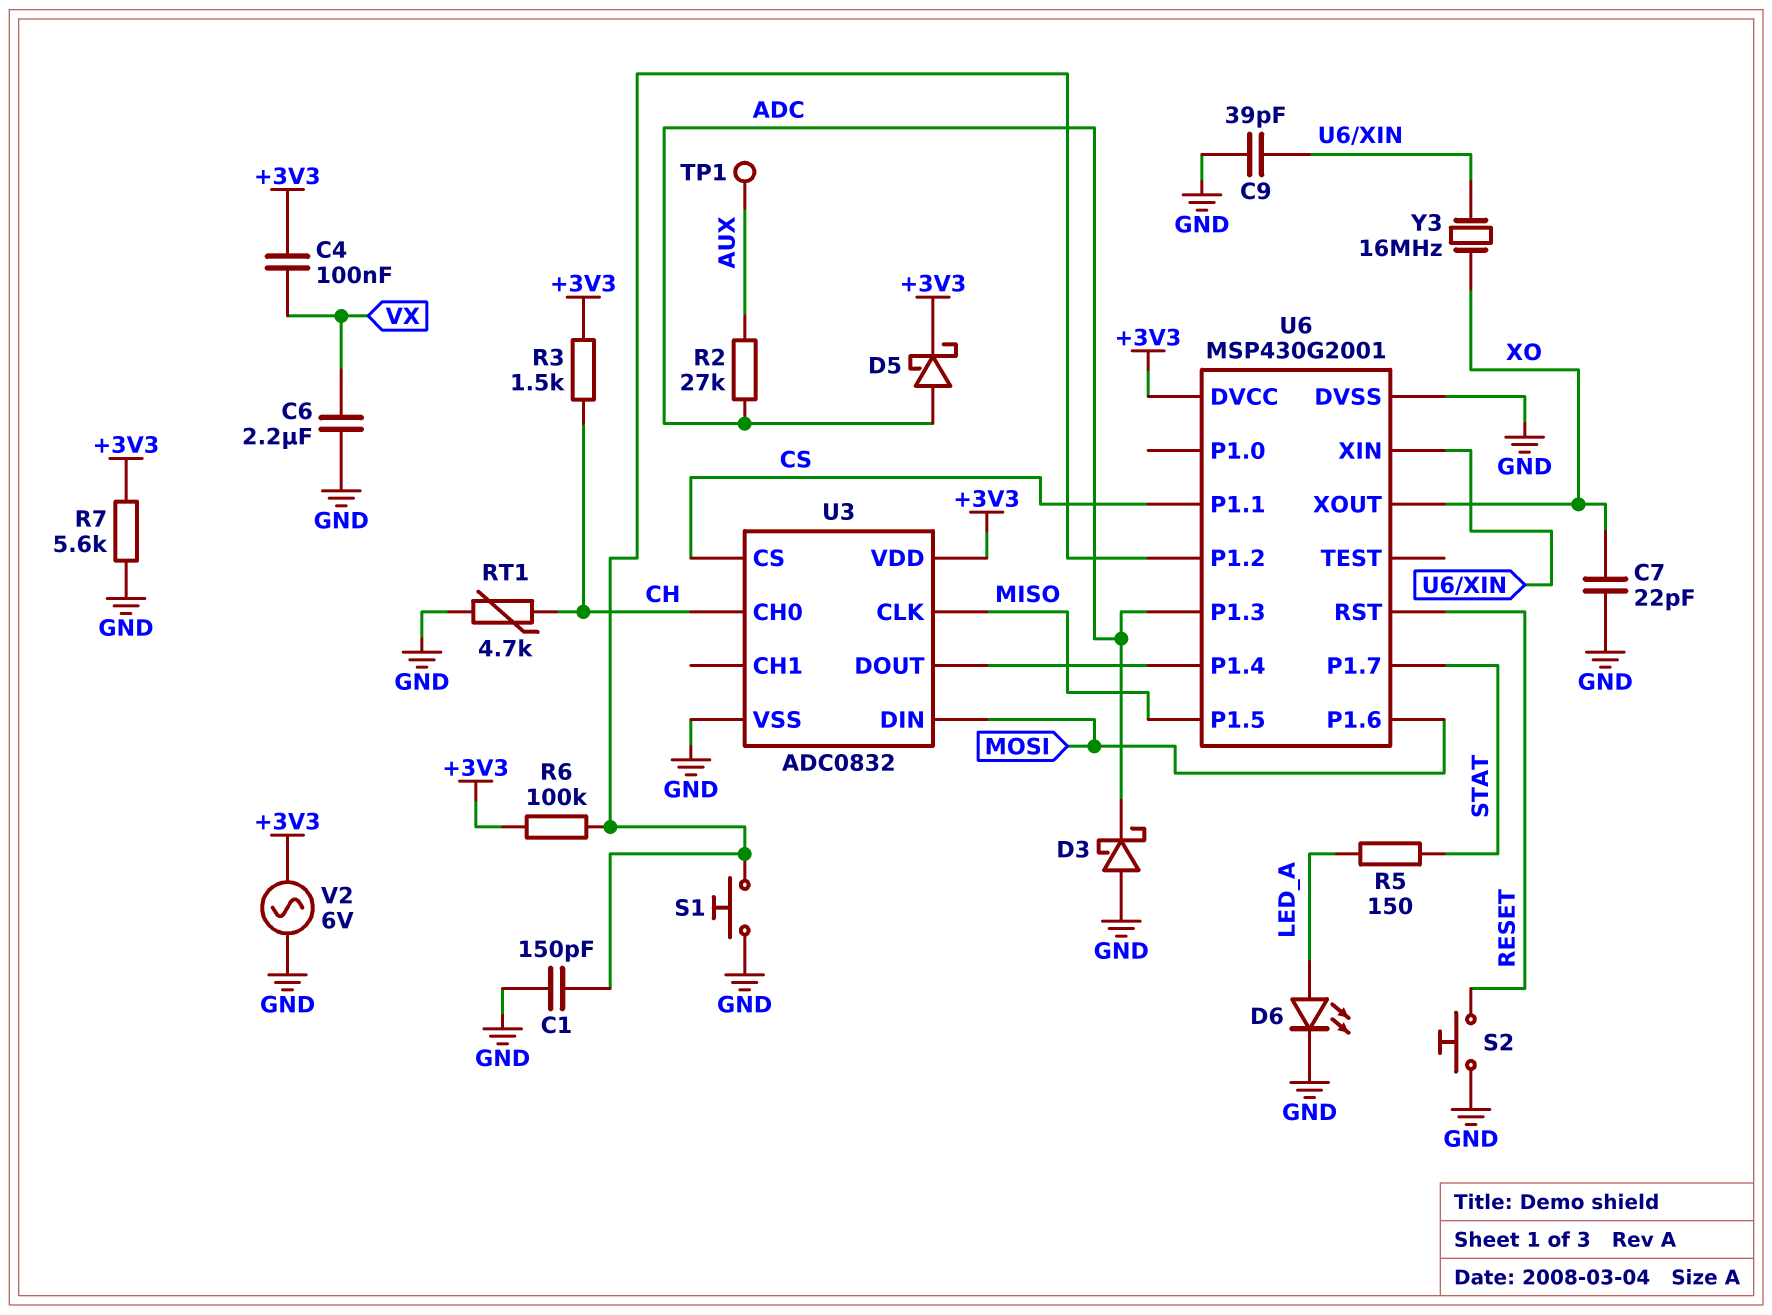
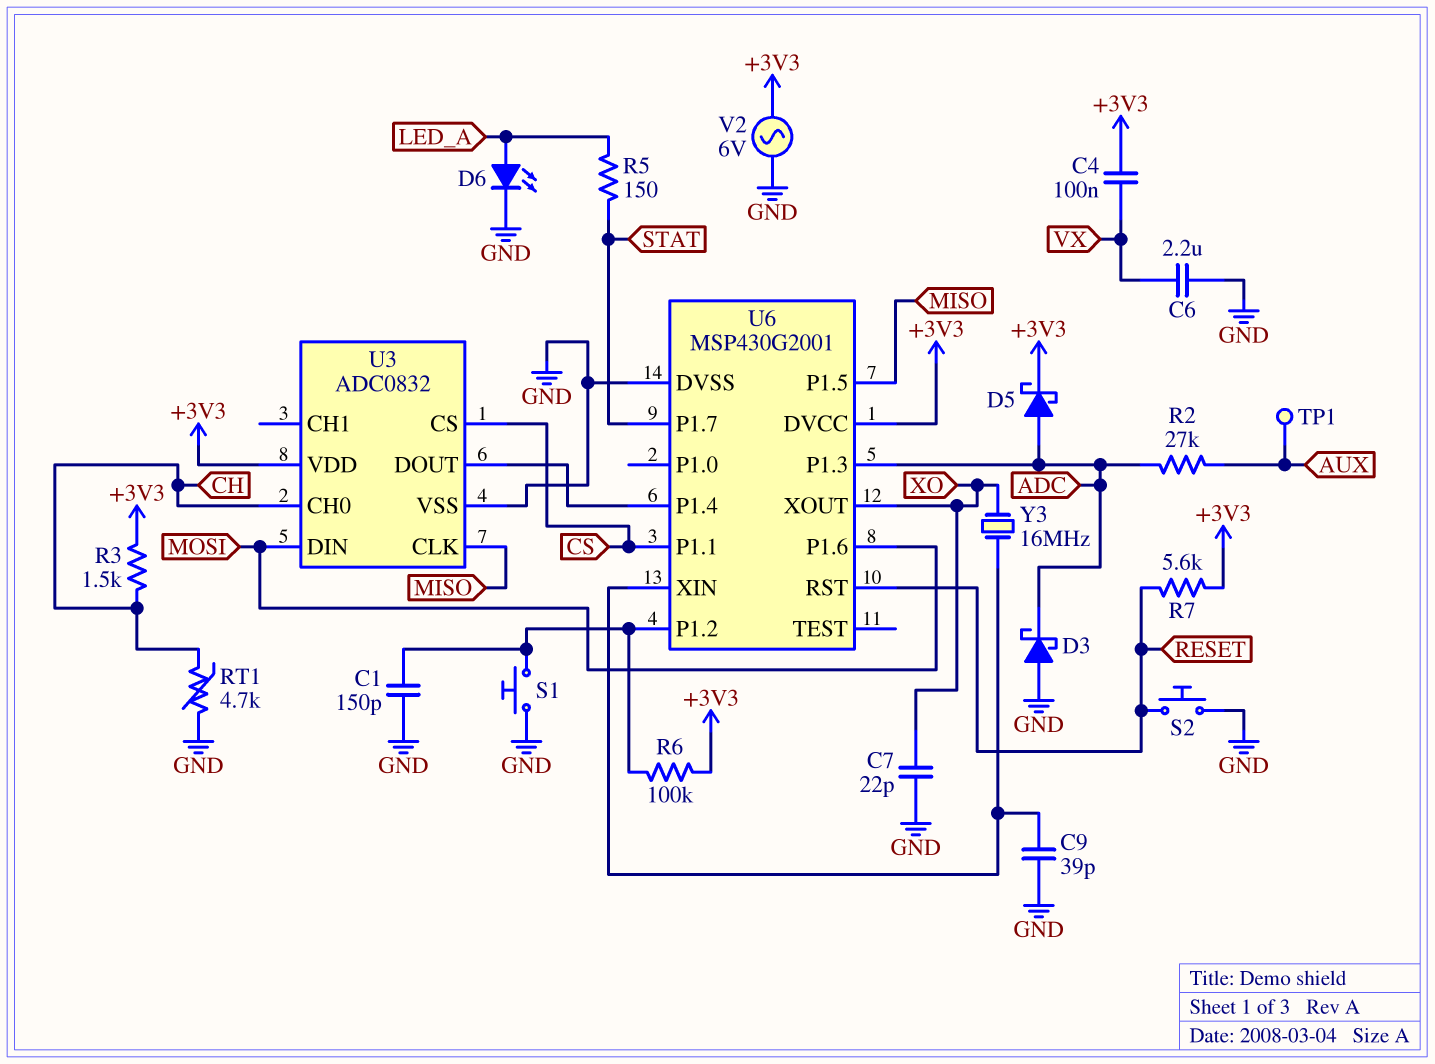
R7: 5.6k (+3V3, GND) -> 5.6k (+3V3, RESET)

